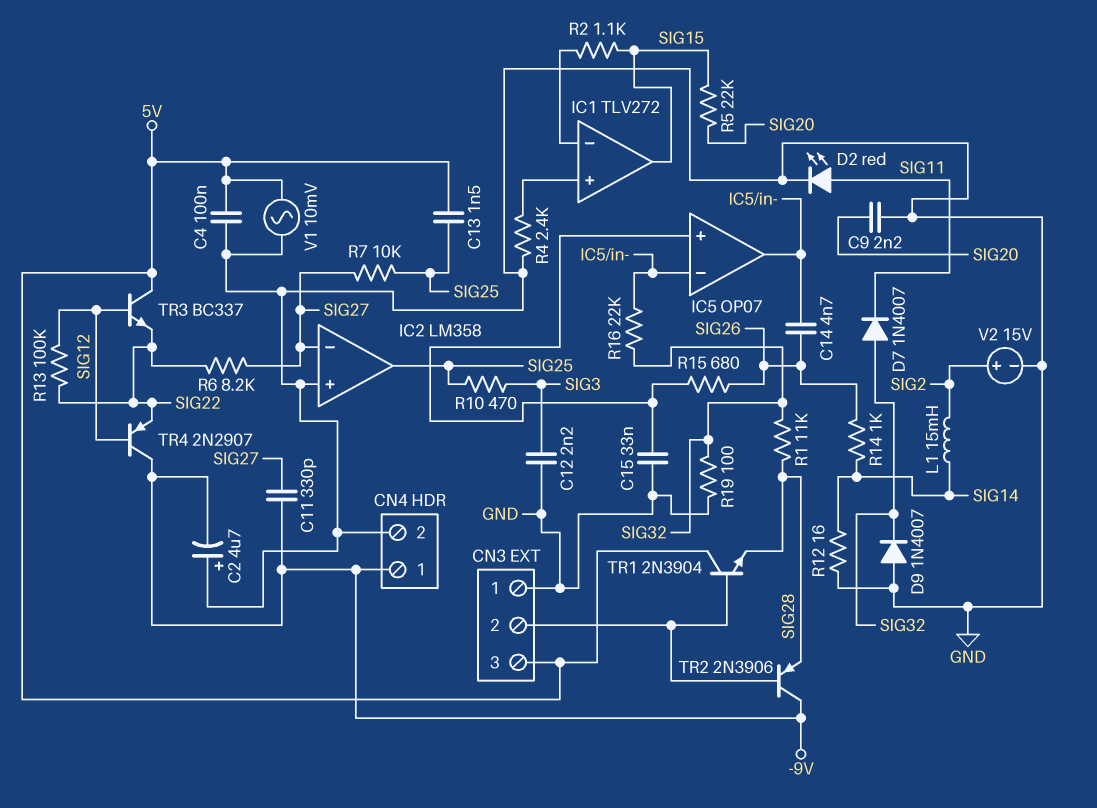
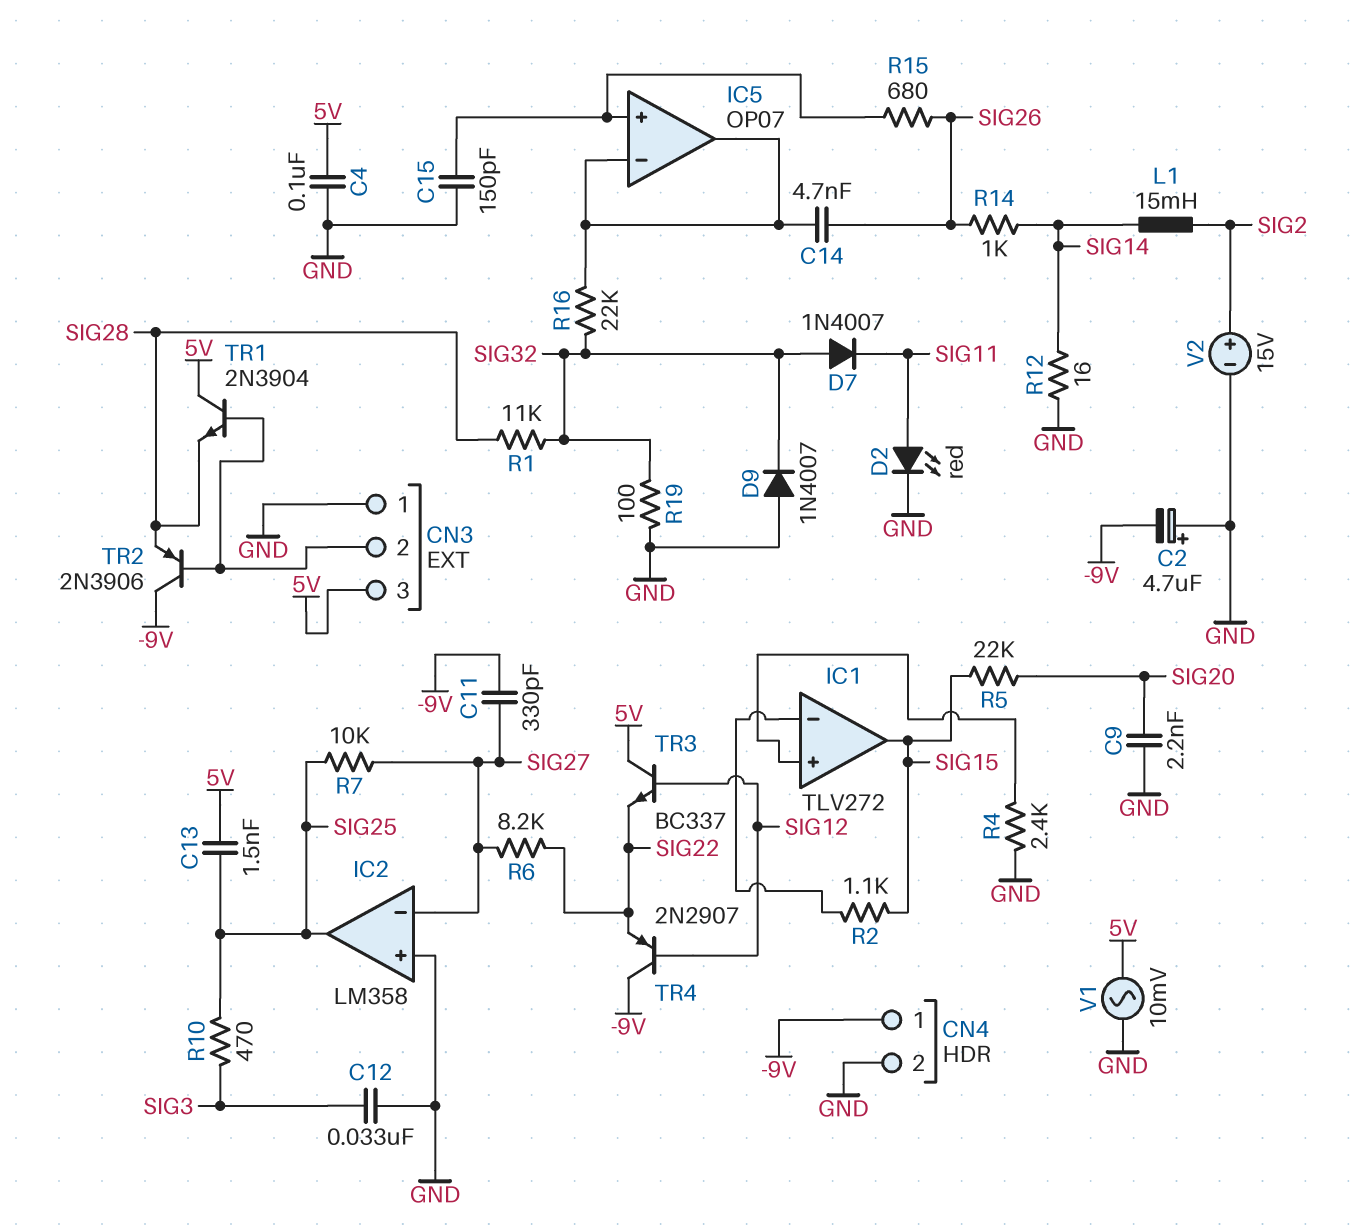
C12: 2.2nF (GND, SIG3) -> 33nF (GND, SIG3)
C15: 33nF (GND, IC5/in+) -> 150pF (GND, IC5/in+)
R13: 100k (SIG12, SIG22) -> none

